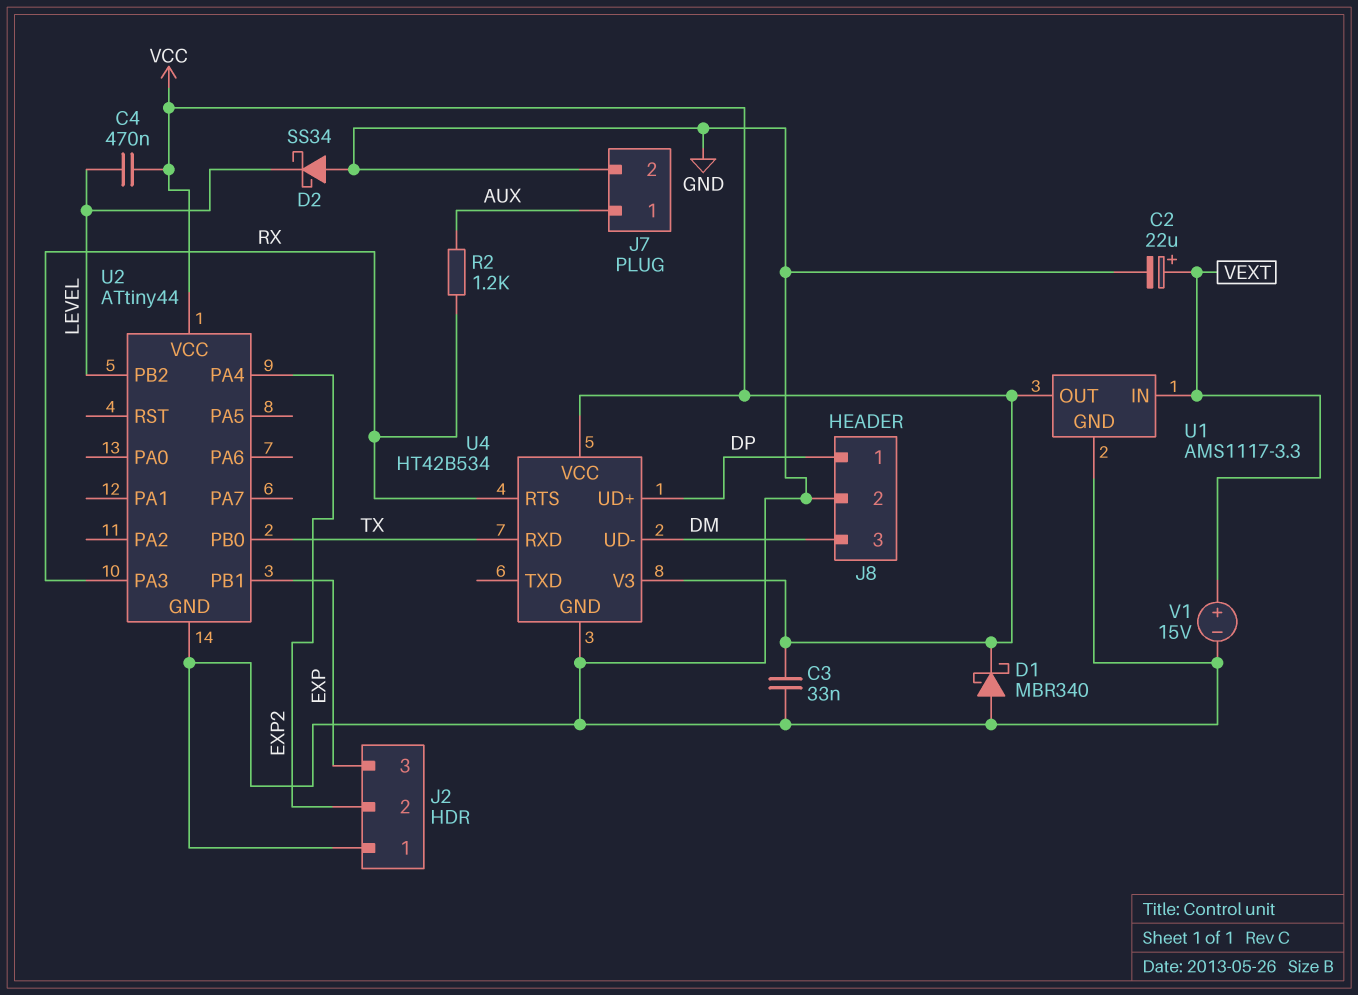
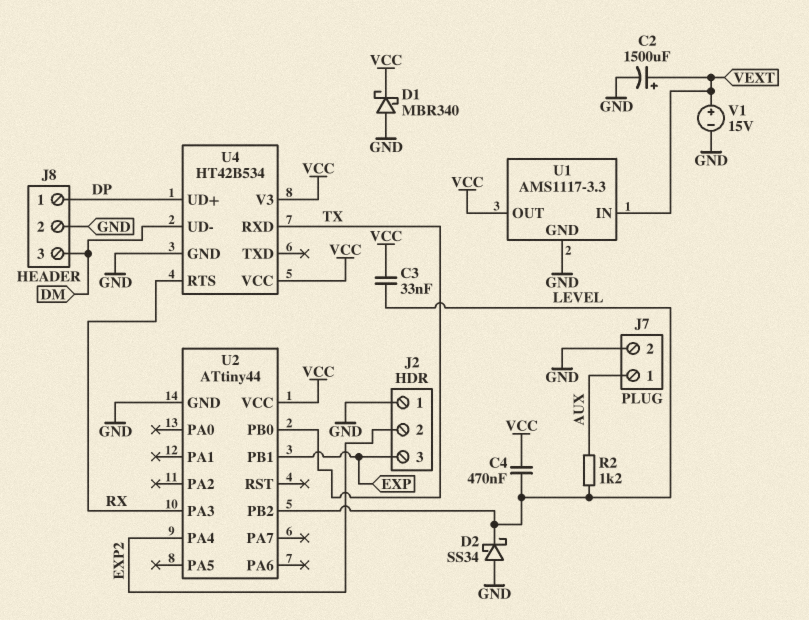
C2: 22uF (plus VEXT, minus GND) -> 1500uF (plus VEXT, minus GND)
C3: 33nF (GND, VCC) -> 33nF (LEVEL, VCC)
R2: 1.2k (AUX, RX) -> 1.2k (AUX, LEVEL)

